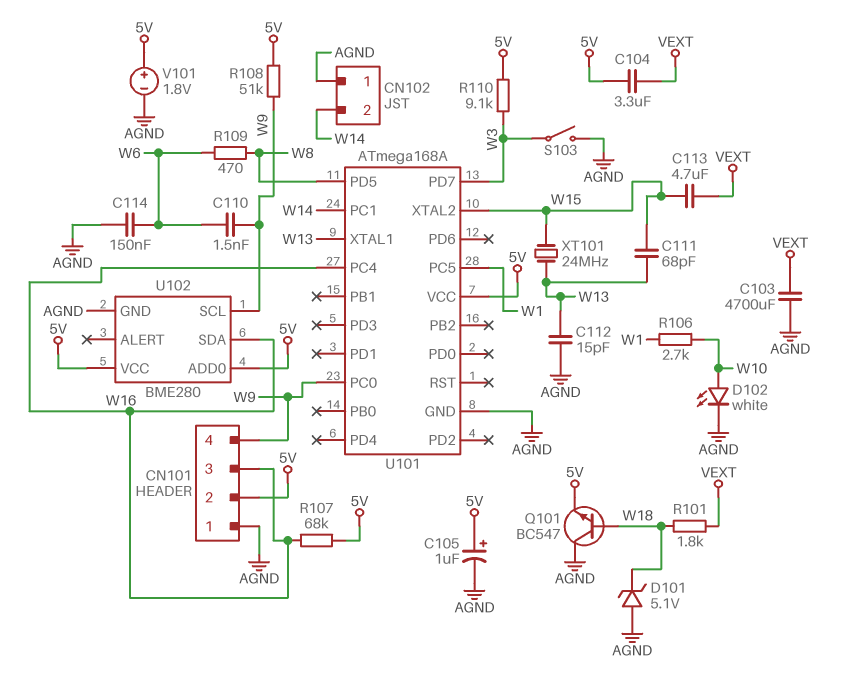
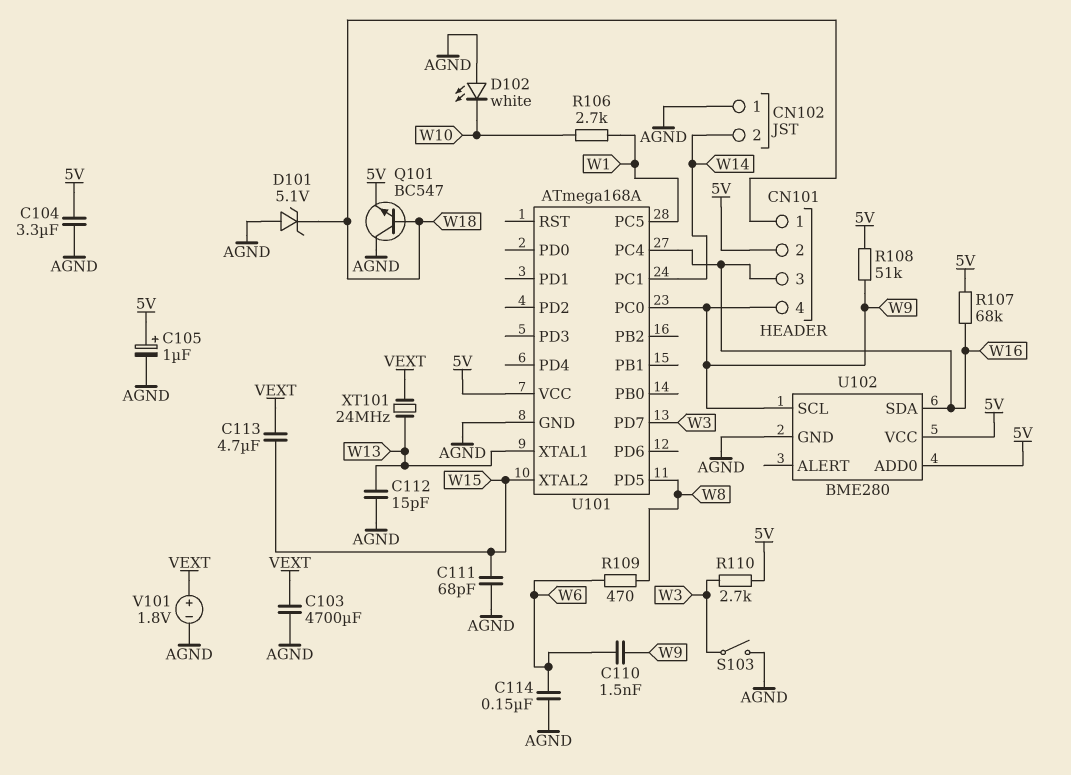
C104: 3.3uF (5V, VEXT) -> 3.3uF (5V, AGND)
C111: 68pF (W13, W15) -> 68pF (AGND, W15)
CN101 pin 1: AGND -> W18
D102: LED white (A W10, K AGND) -> LED white (A AGND, K W10)
R101: 1.8k (VEXT, W18) -> none
R110: 9.1k (5V, W3) -> 2.7k (5V, W3)
V101: 1.8V (plus 5V, minus AGND) -> 1.8V (plus VEXT, minus AGND)
XT101: 24MHz (W13, W15) -> 24MHz (VEXT, W13)

